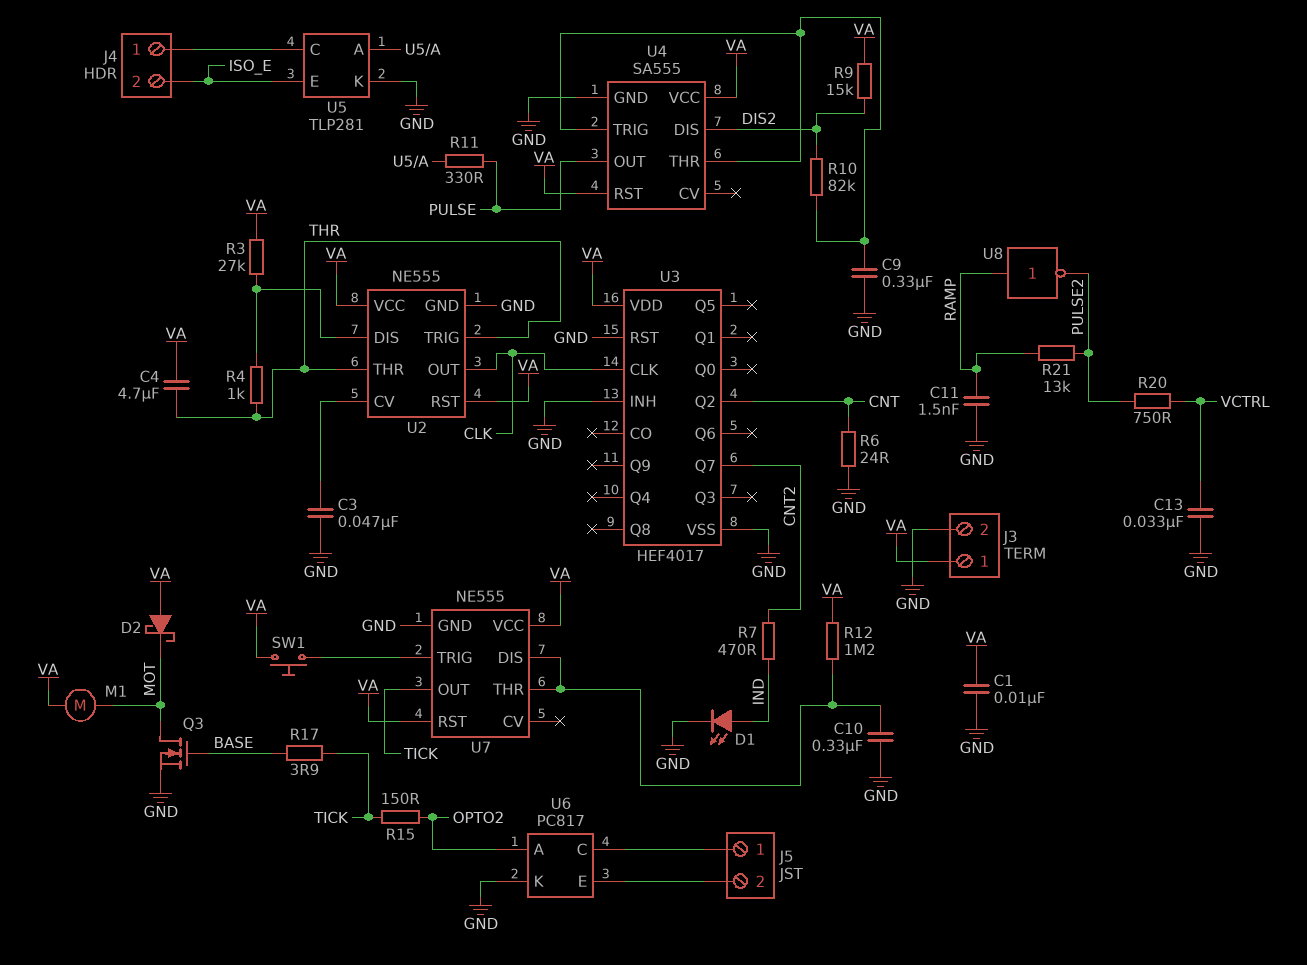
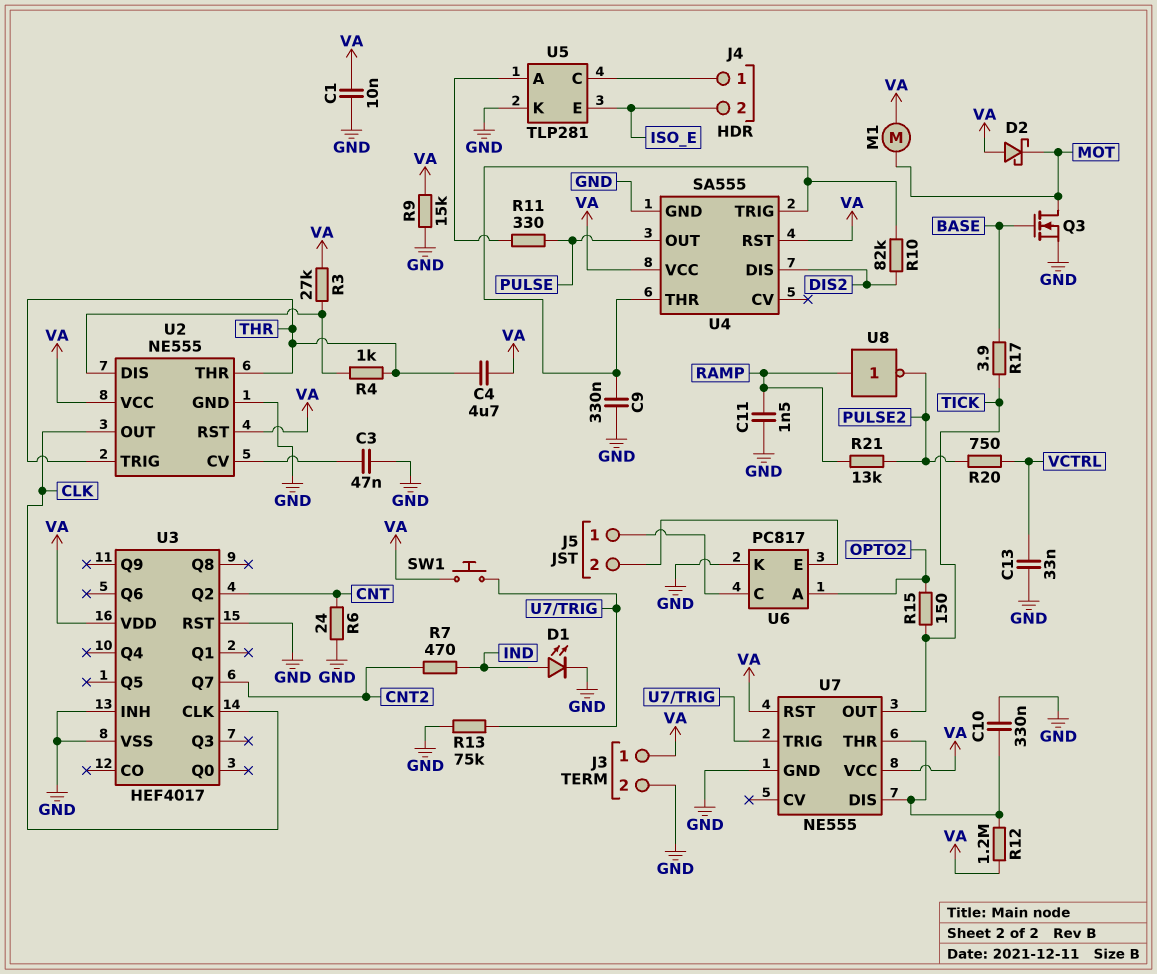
R9: 15k (DIS2, VA) -> 15k (GND, VA)
R13: none -> 75k (GND, U7/TRIG)

